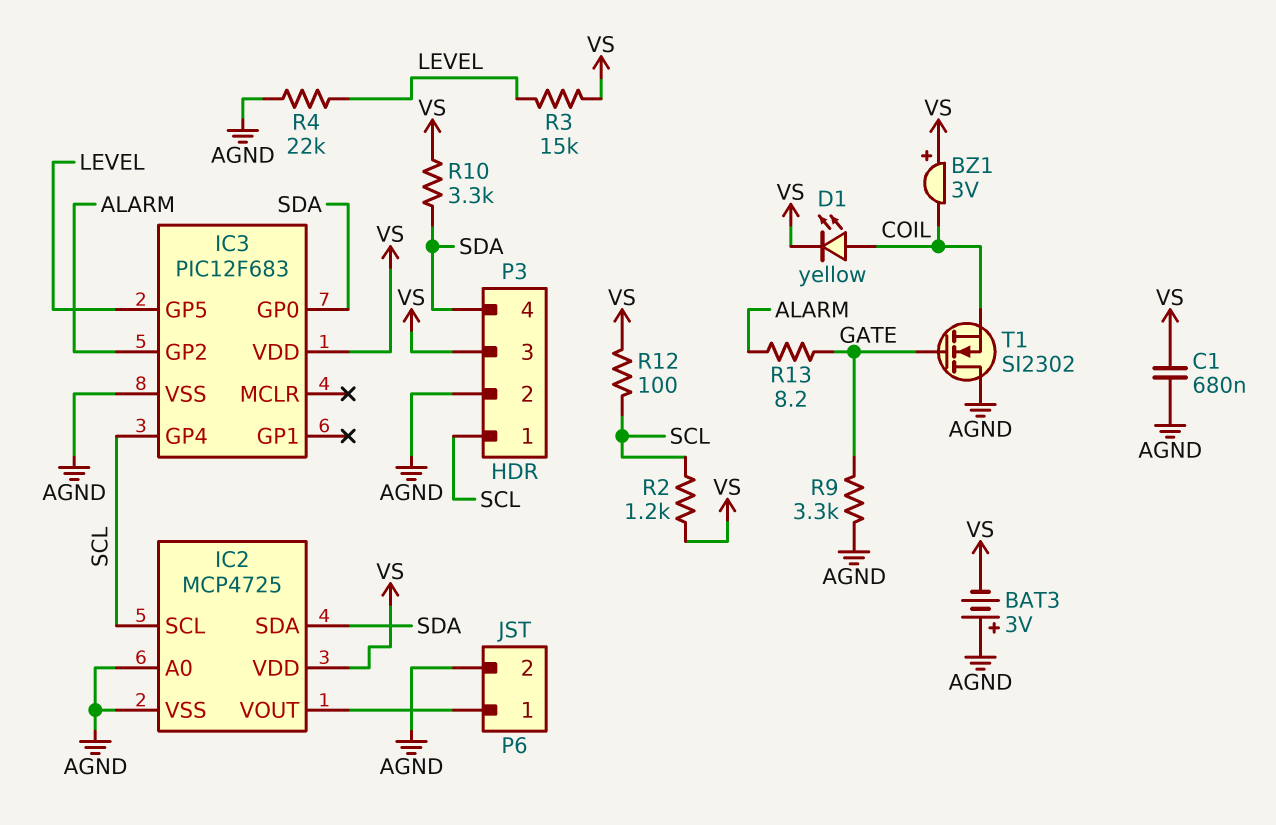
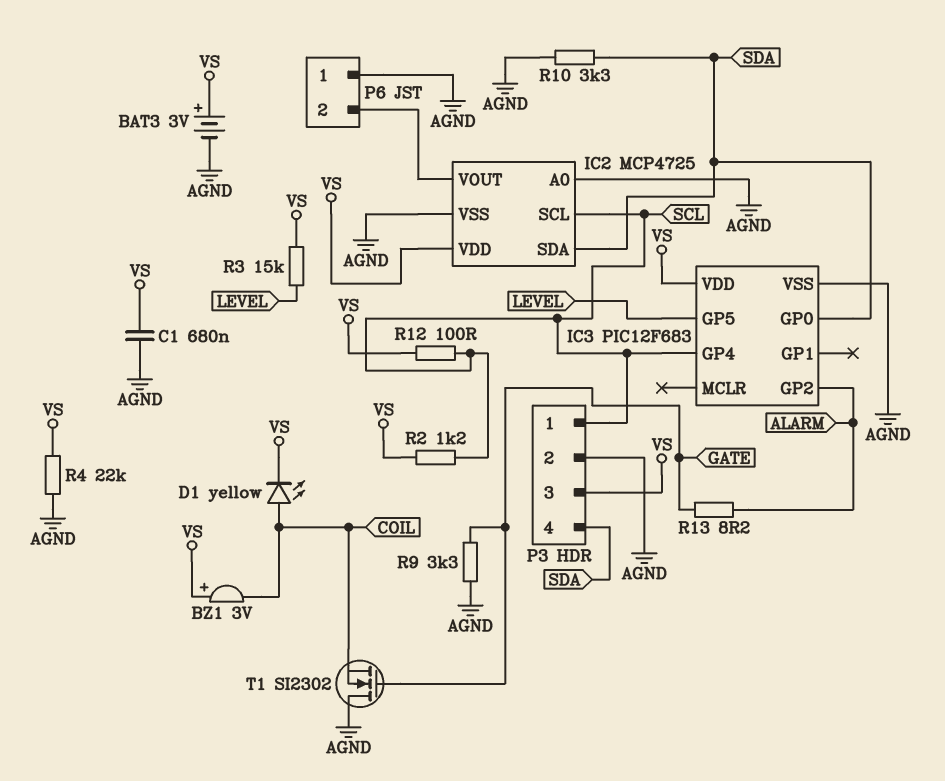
BAT3: 3V (plus AGND, minus VS) -> 3V (plus VS, minus AGND)
P6 pin 1: IC2/VOUT -> AGND
P6 pin 2: AGND -> IC2/VOUT
R4: 22k (AGND, LEVEL) -> 22k (AGND, VS)
R10: 3.3k (SDA, VS) -> 3.3k (AGND, SDA)

